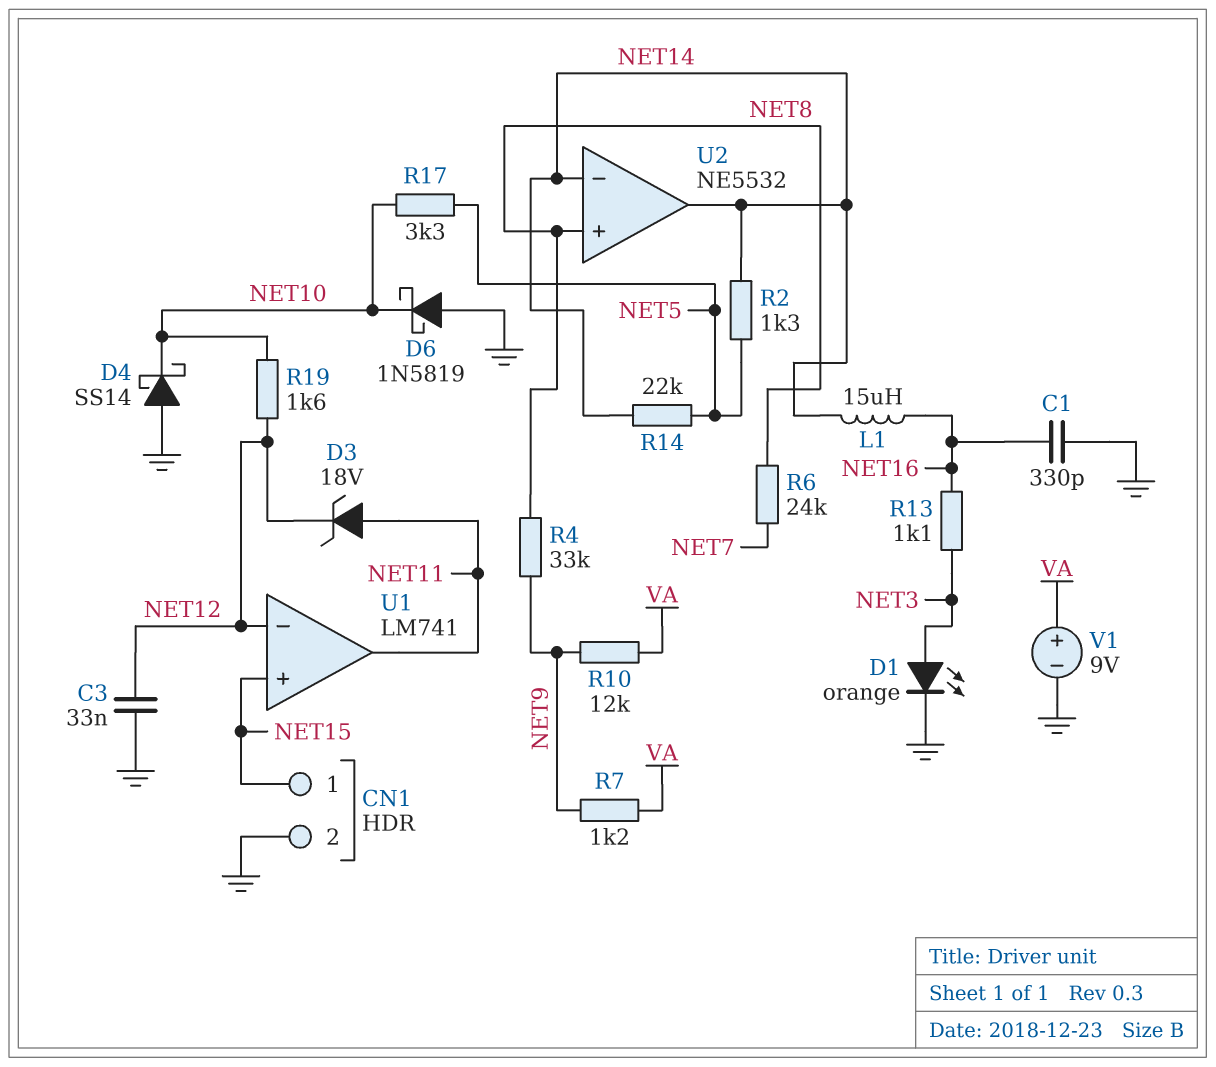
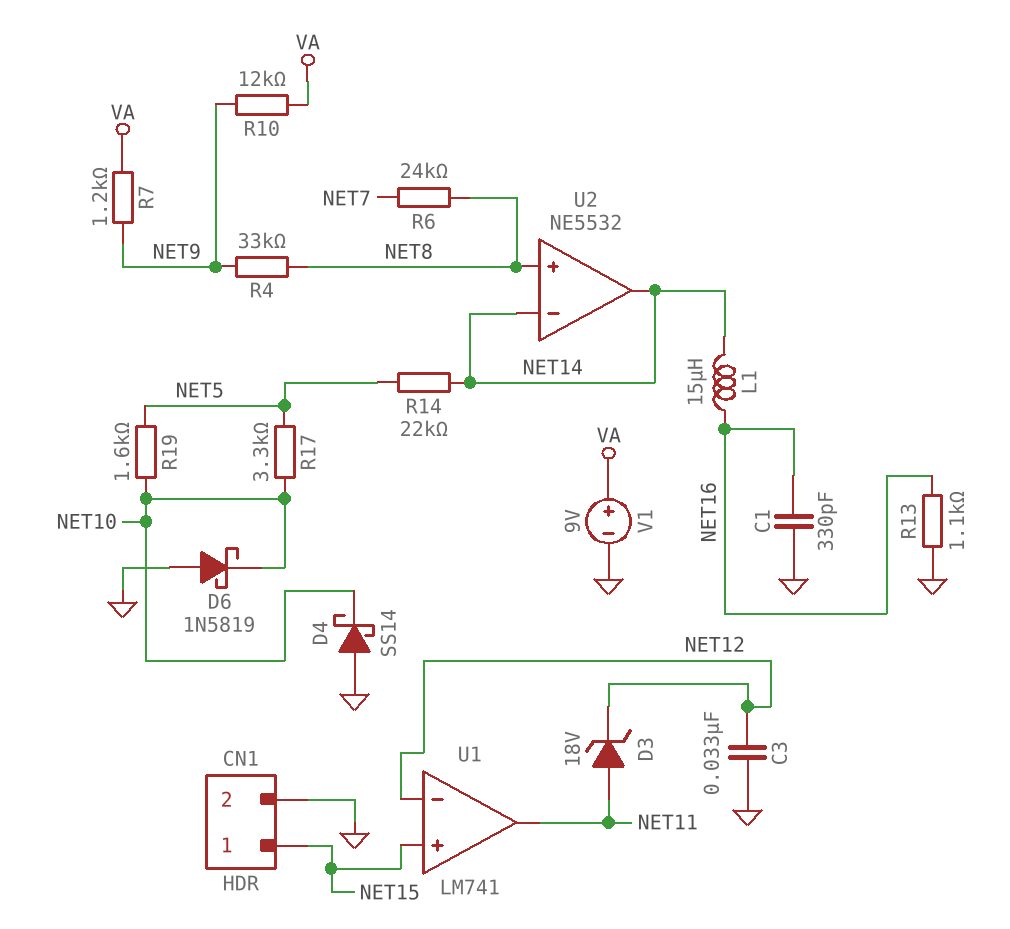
D1: LED orange (A NET3, K GND) -> none
R2: 1.3k (NET5, NET14) -> none
R13: 1.1k (NET3, NET16) -> 1.1k (GND, NET16)
R19: 1.6k (NET10, NET12) -> 1.6k (NET5, NET10)

